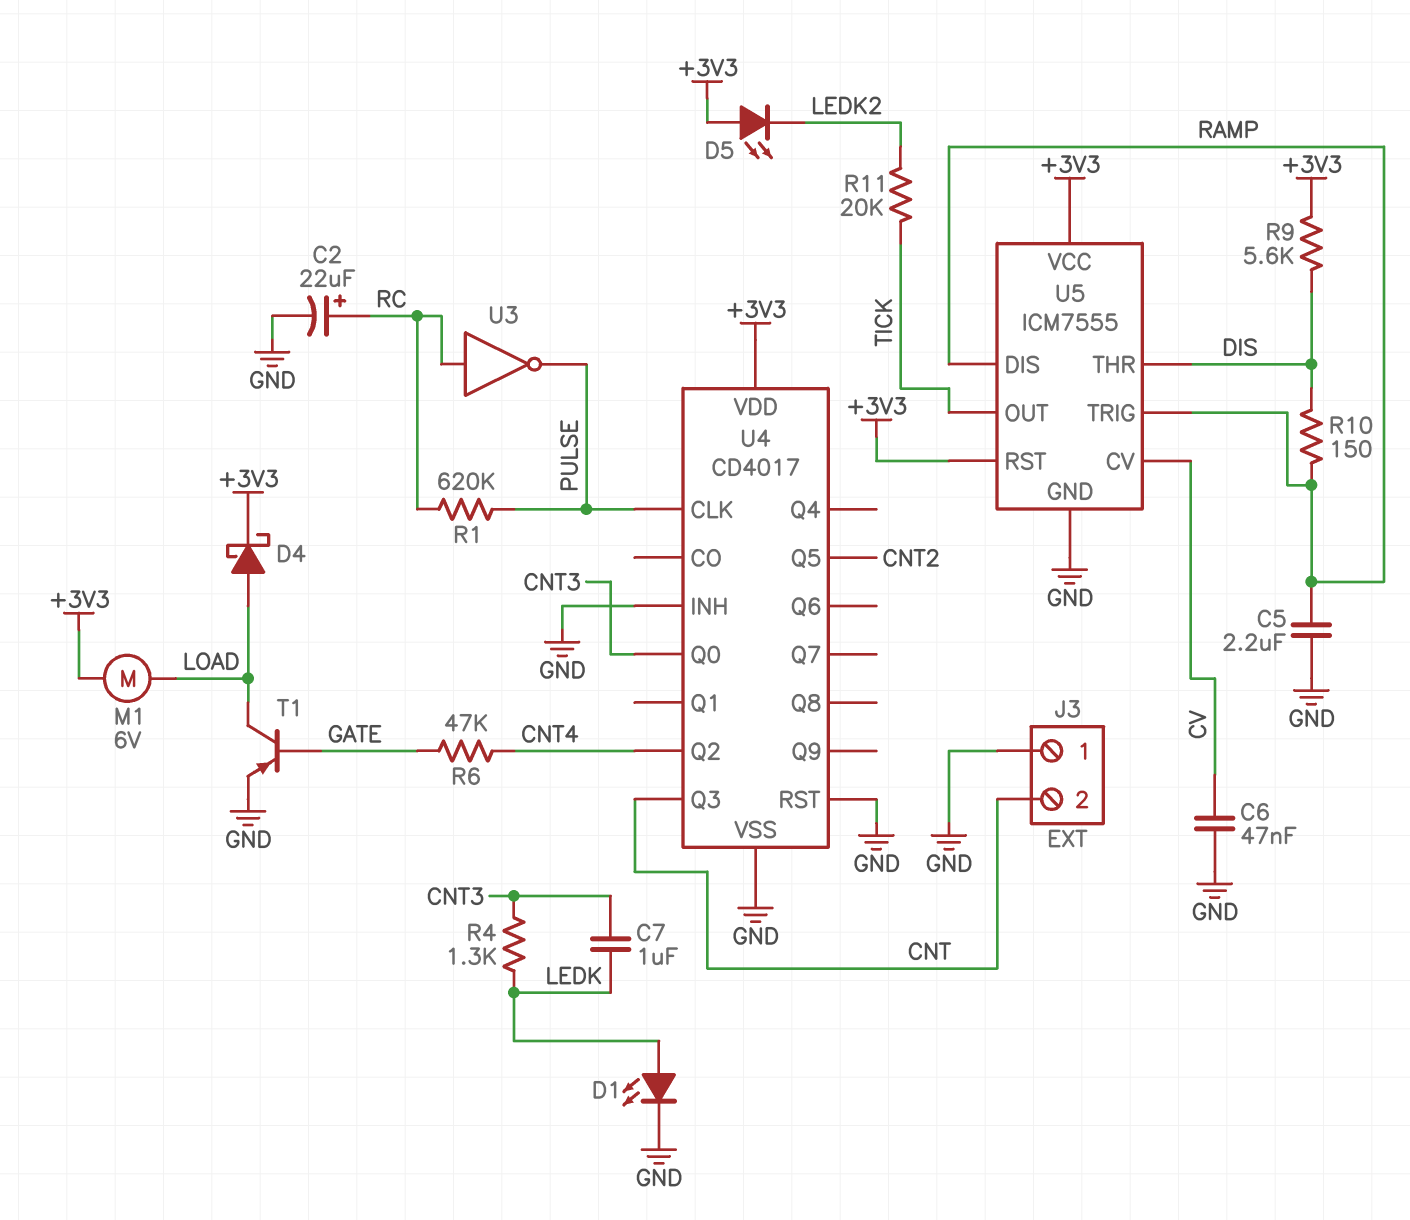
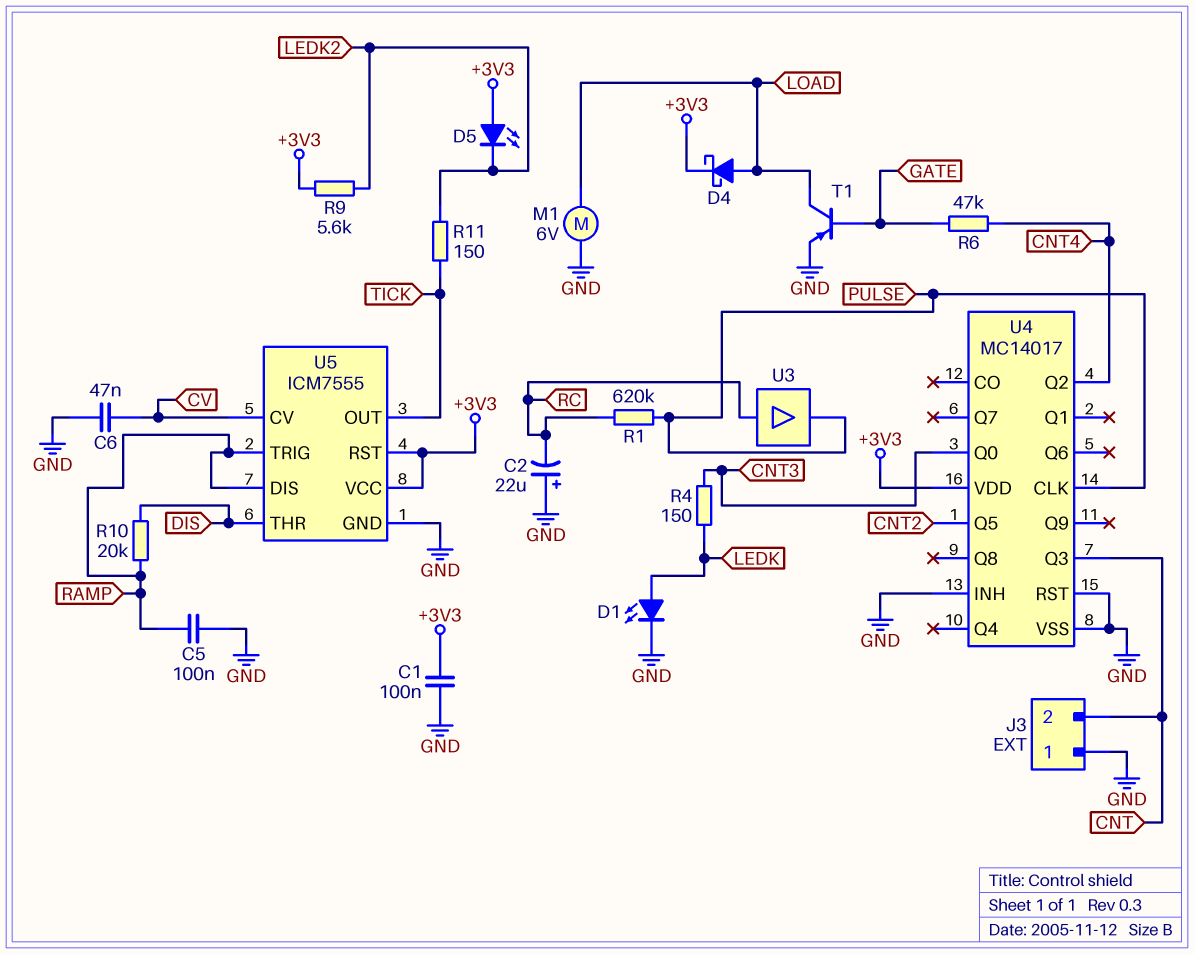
C1: none -> 100nF (+3V3, GND)
C2: 22uF (plus RC, minus GND) -> 22uF (plus GND, minus RC)
C5: 2.2uF (GND, RAMP) -> 100nF (GND, RAMP)
C7: 1uF (CNT3, LEDK) -> none
M1: motor 6V (+3V3, LOAD) -> motor 6V (GND, LOAD)
R4: 1.3k (CNT3, LEDK) -> 150 (CNT3, LEDK)
R9: 5.6k (+3V3, DIS) -> 5.6k (+3V3, LEDK2)
R10: 150 (DIS, RAMP) -> 20k (DIS, RAMP)
R11: 20k (LEDK2, TICK) -> 150 (LEDK2, TICK)
U3: NOT (in RC, out PULSE) -> buffer (in RC, out PULSE)
U4: CD4017 -> MC14017

